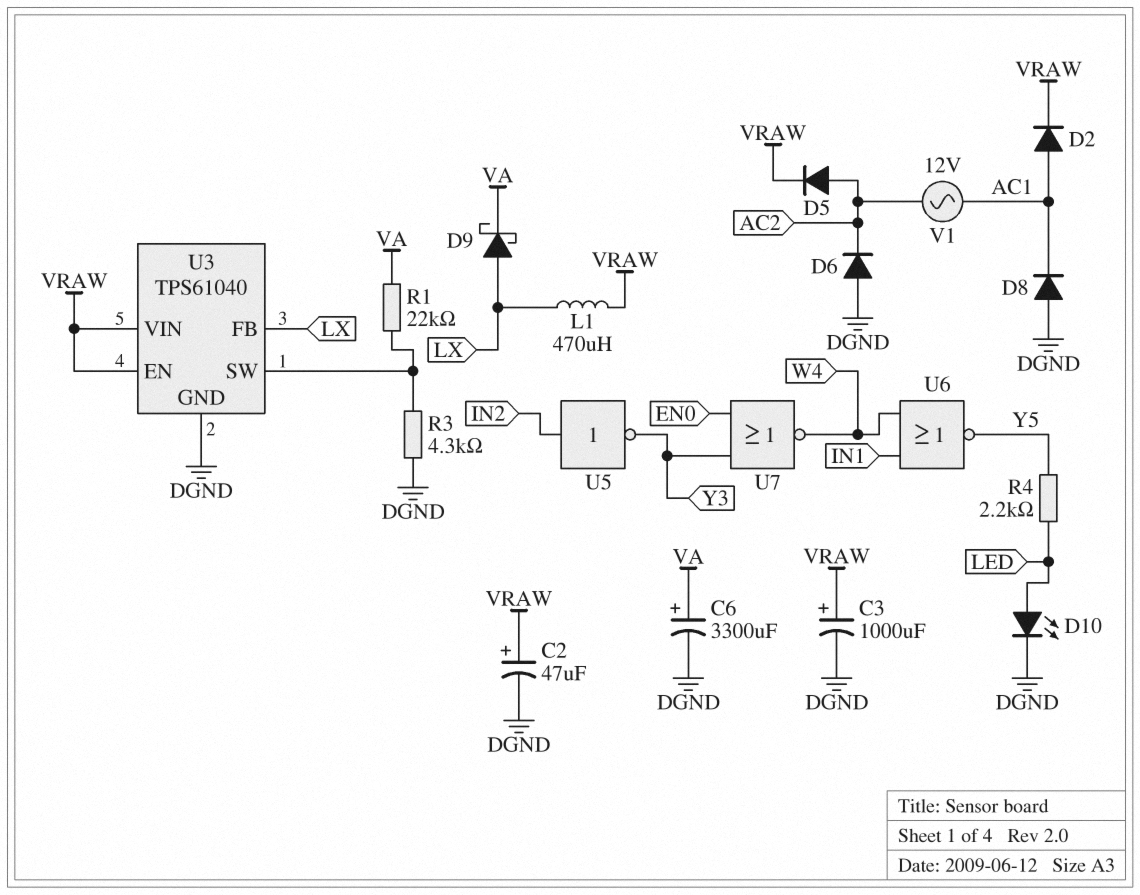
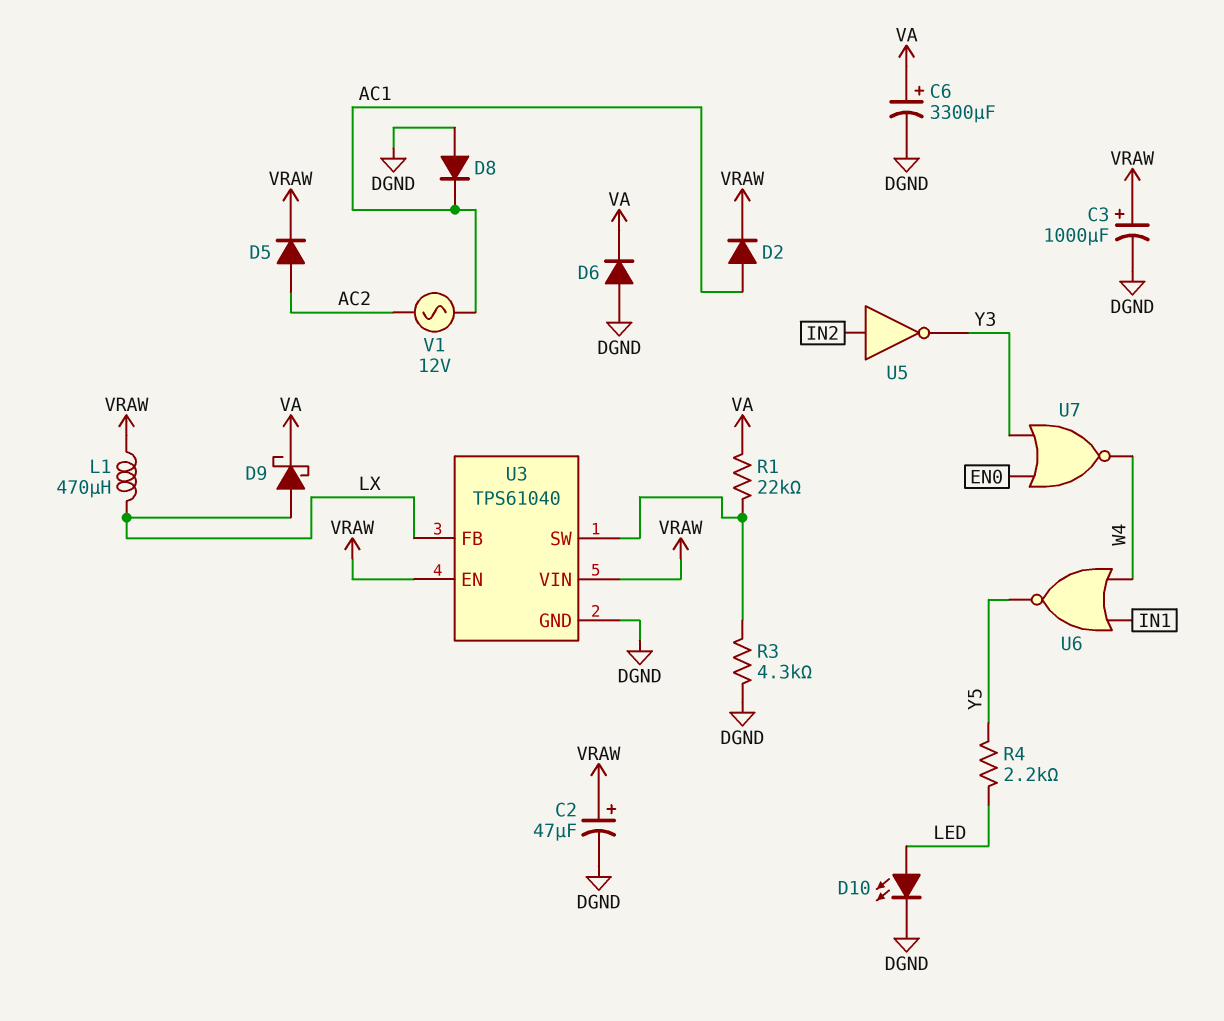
D6: diode (A DGND, K AC2) -> diode (A DGND, K VA)

